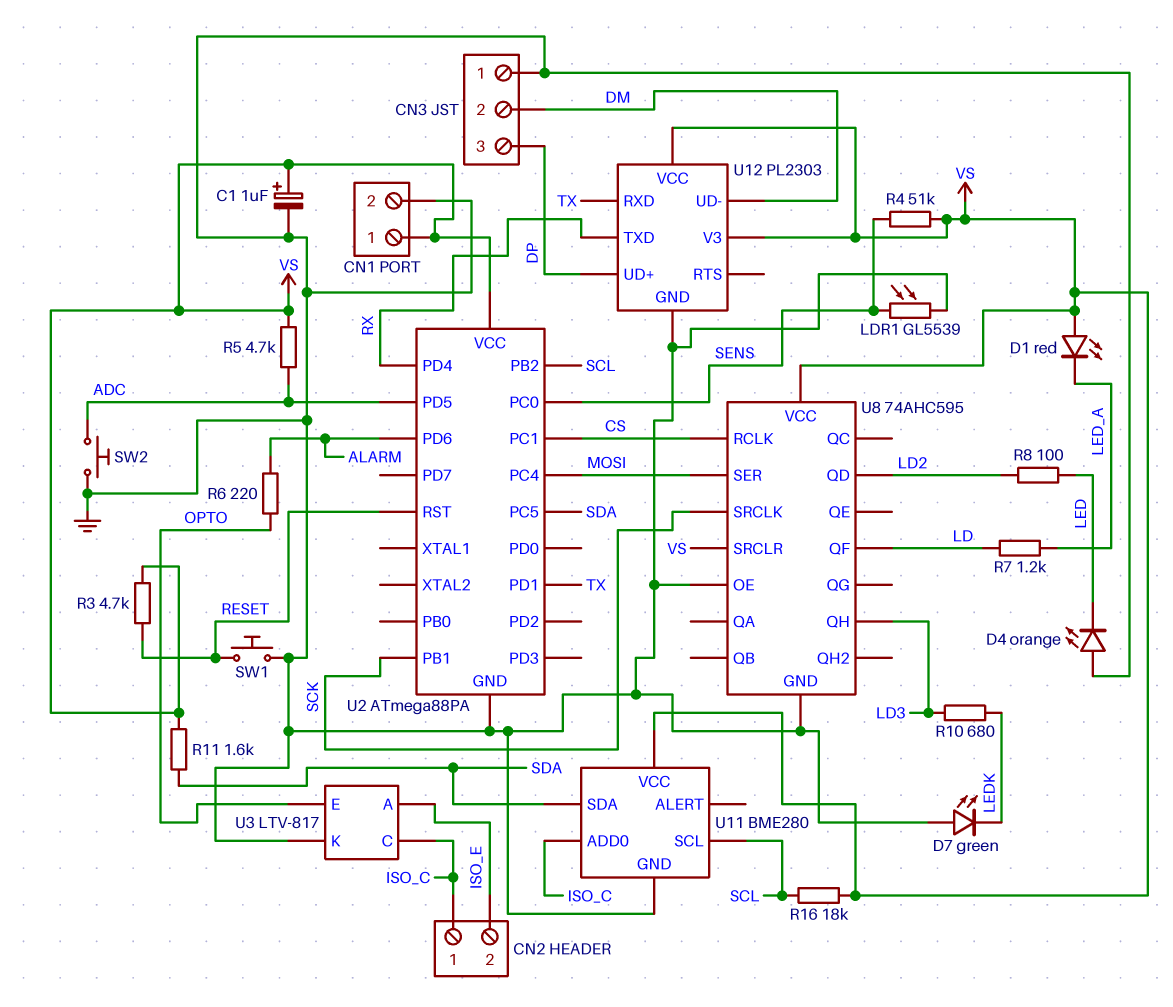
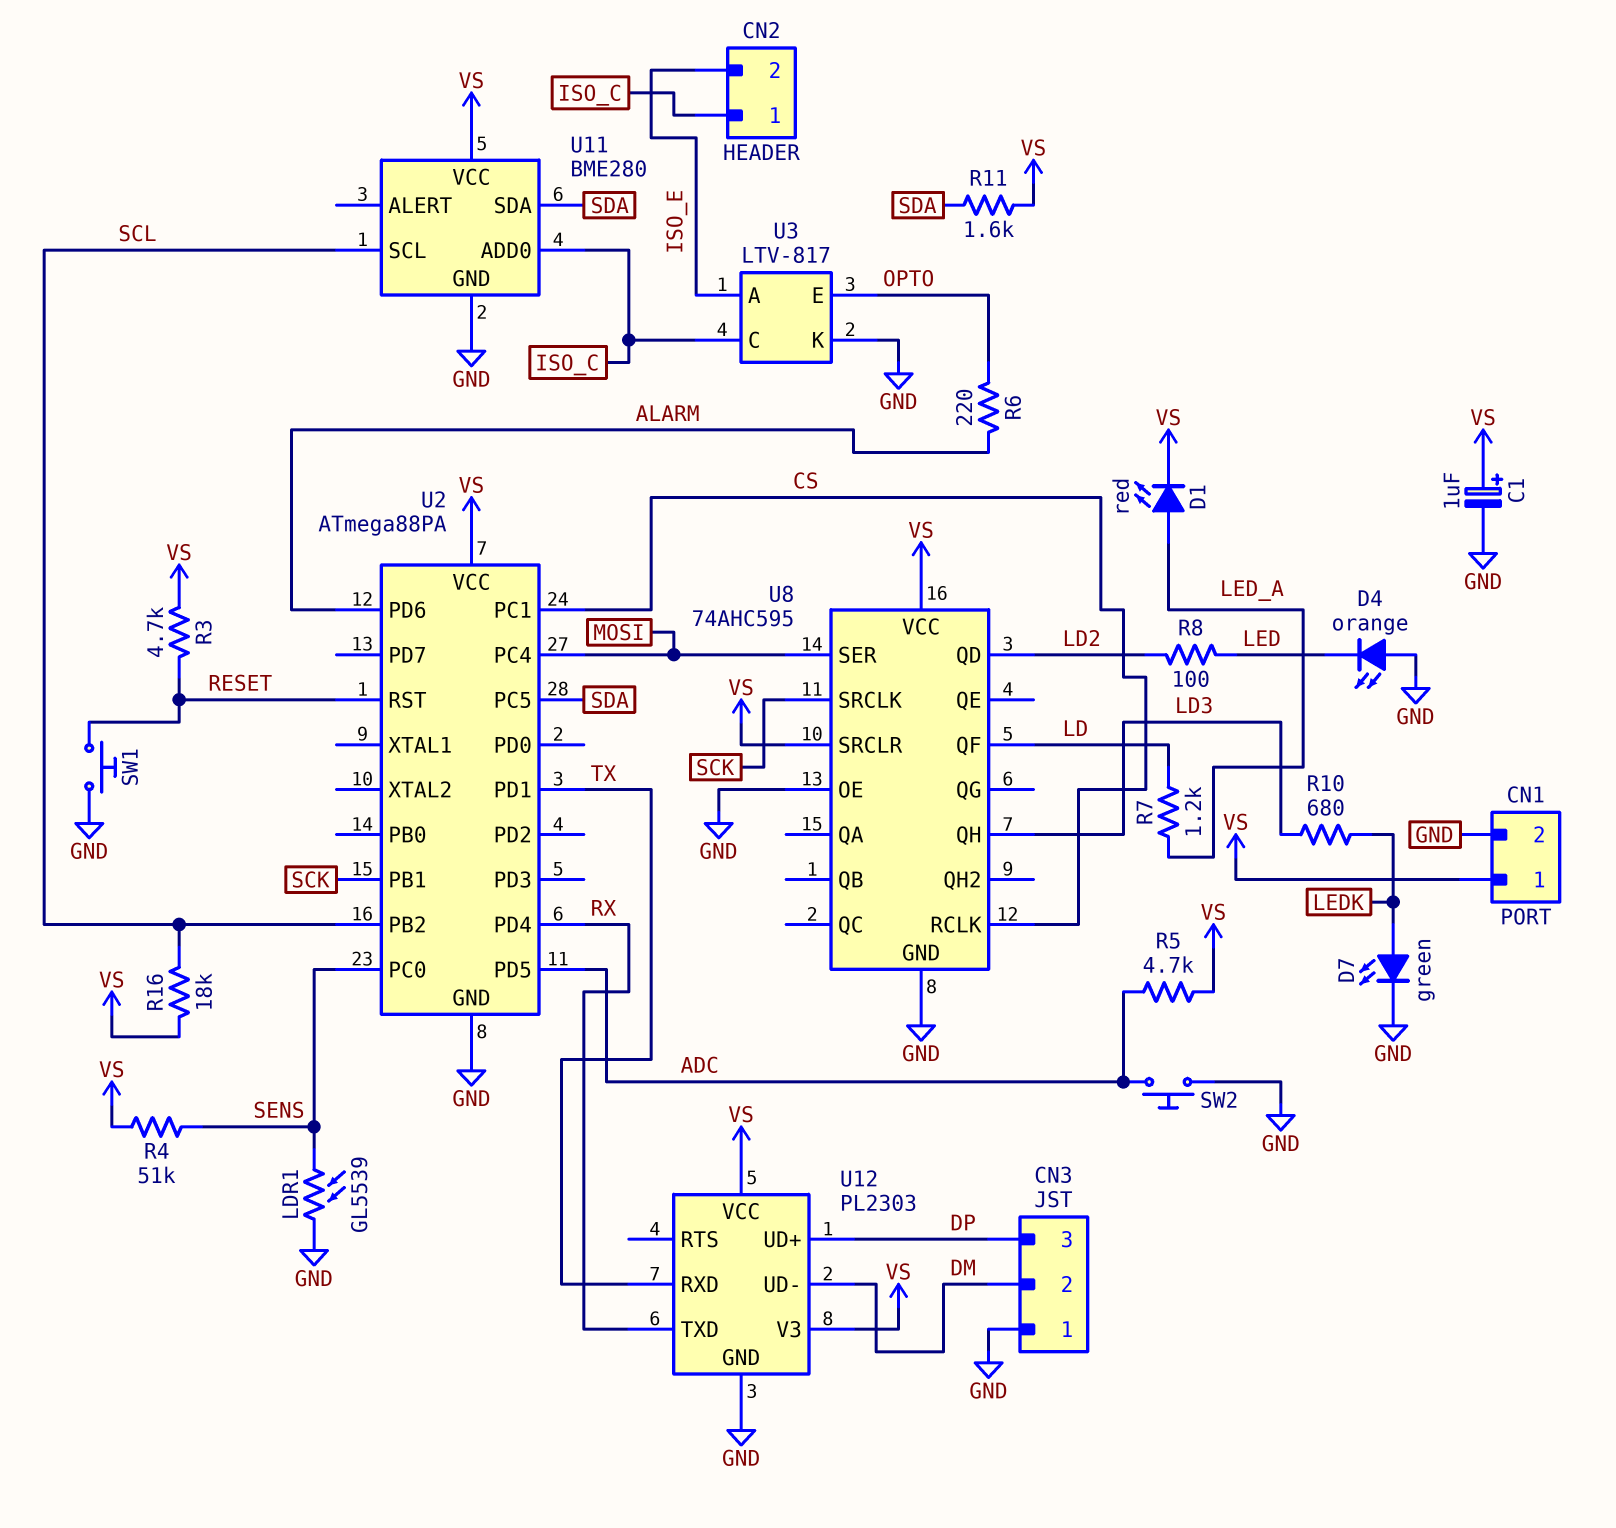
D1: LED red (A VS, K LED_A) -> LED red (A LED_A, K VS)
D7: LED green (A GND, K LEDK) -> LED green (A LEDK, K GND)

